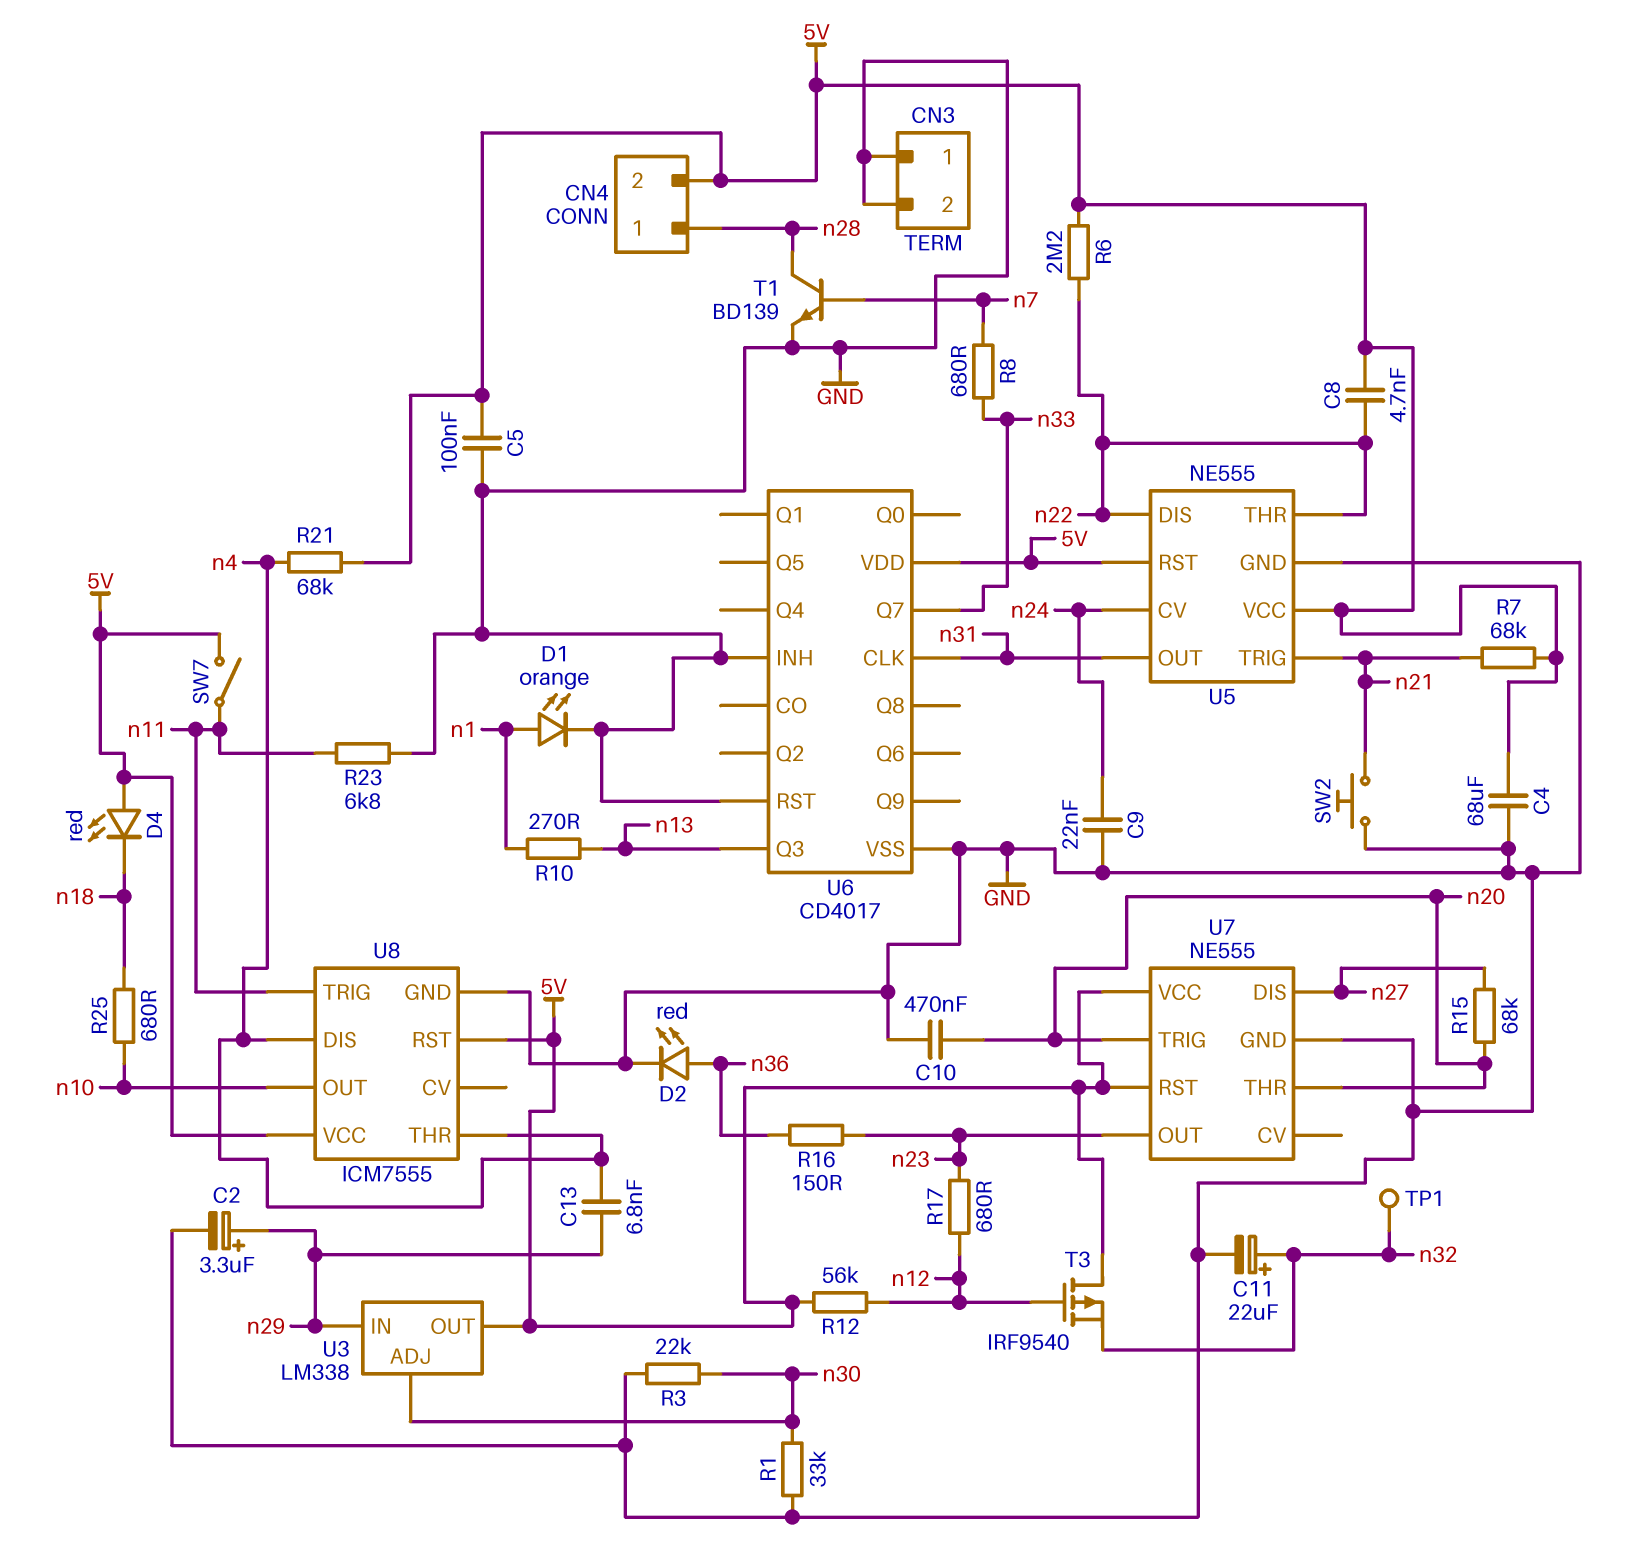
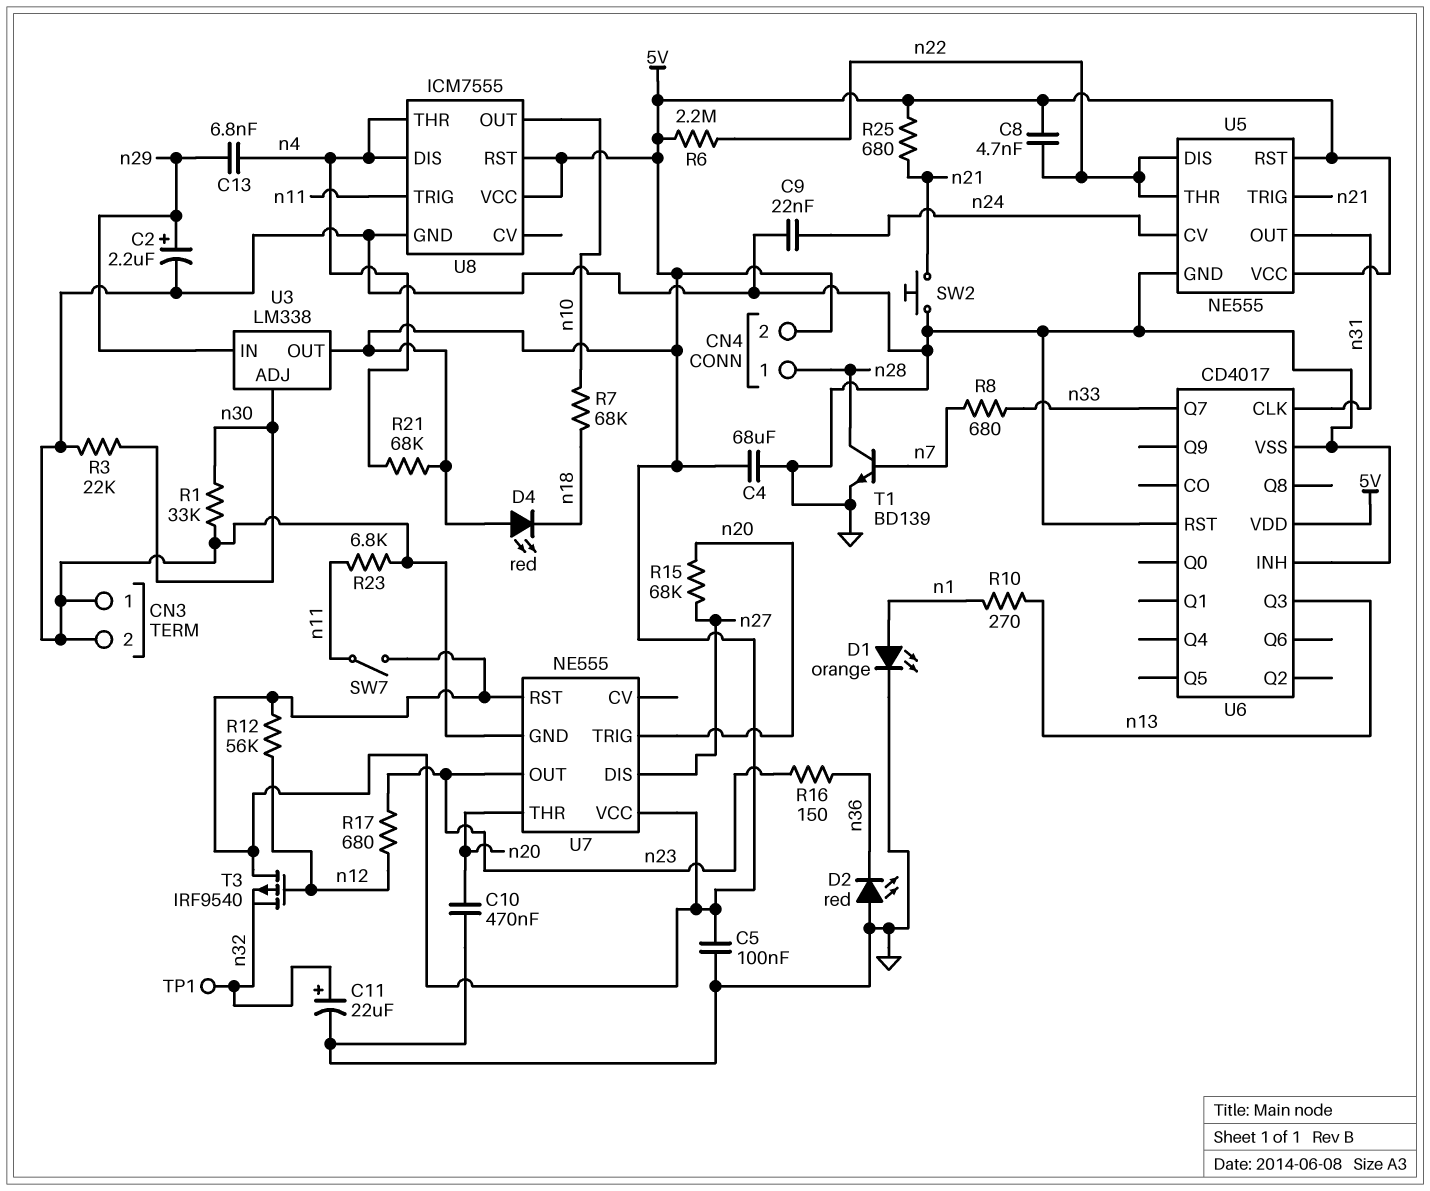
C2: 3.3uF (plus n29, minus GND) -> 2.2uF (plus n29, minus GND)
D2: LED red (A n36, K GND) -> LED red (A GND, K n36)
R7: 68k (5V, n21) -> 68k (n10, n18)
R25: 680 (n10, n18) -> 680 (5V, n21)

